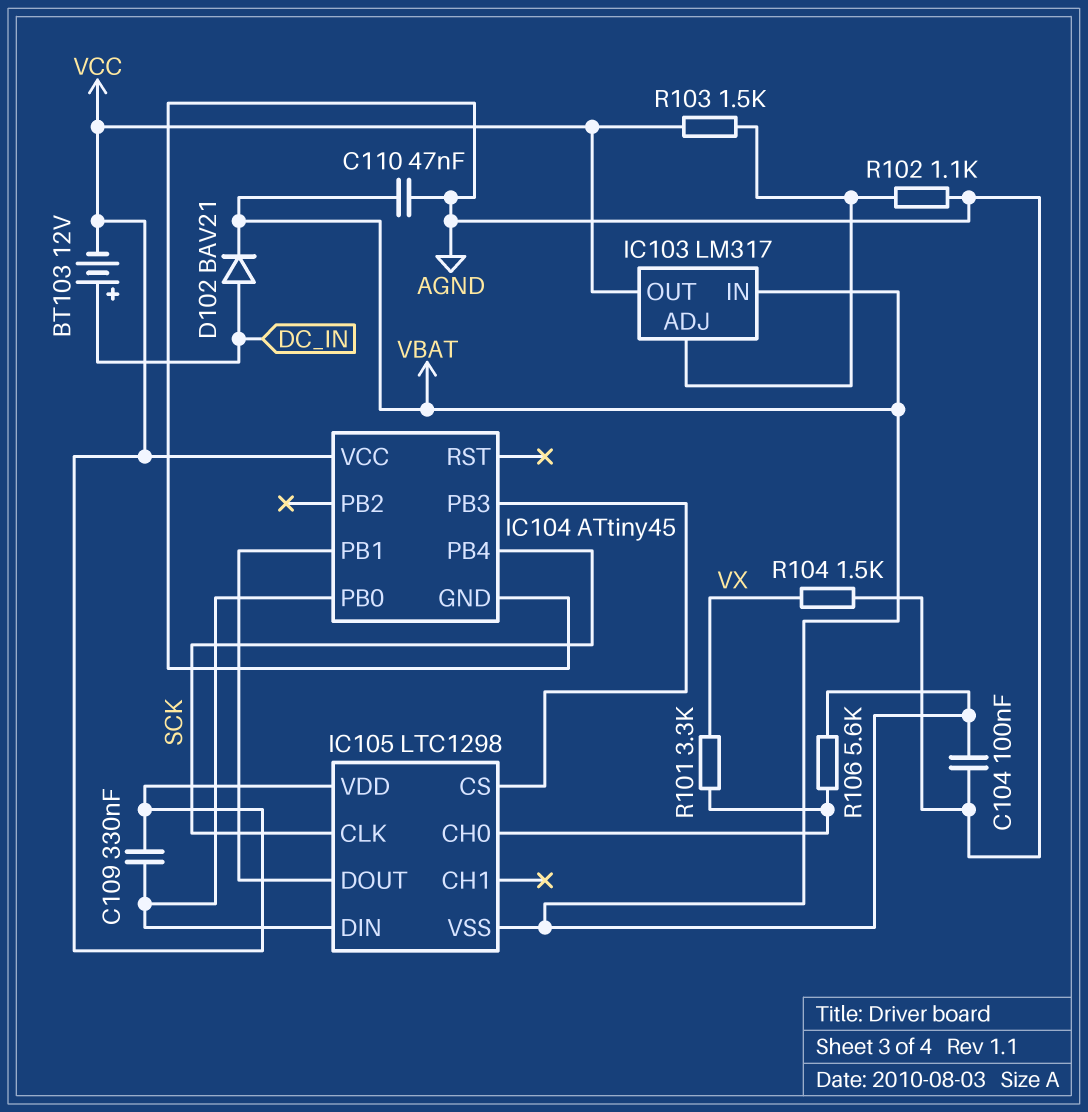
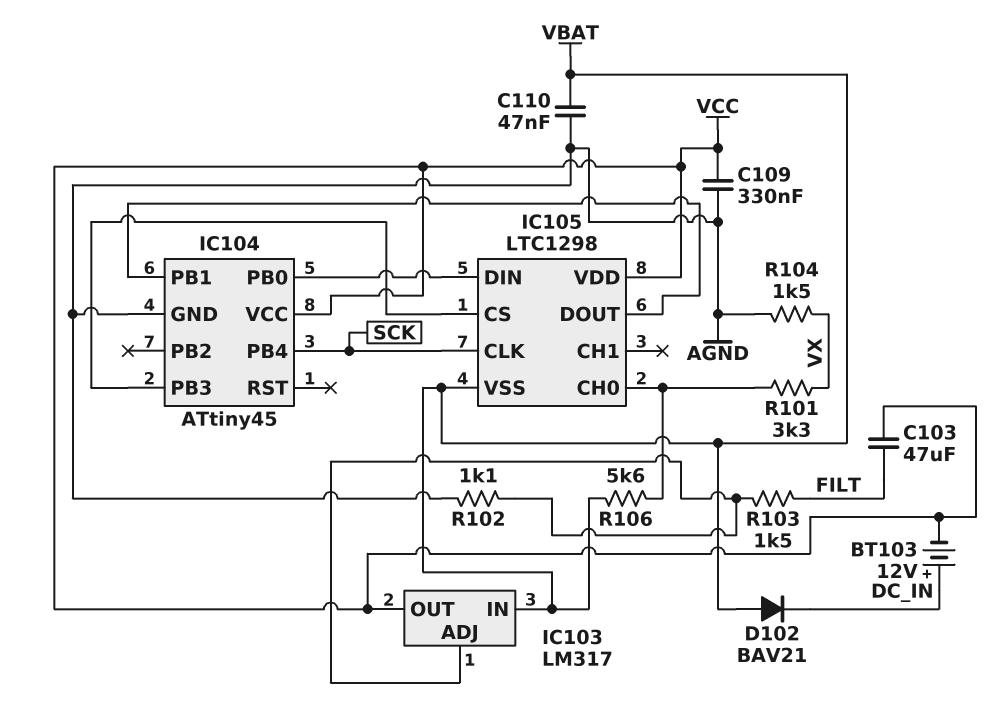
C103: none -> 47uF (FILT, VCC)
C104: 100nF (AGND, VBAT) -> none
C109: 330nF (IC104/PB0, VCC) -> 330nF (AGND, VCC)
D102: diode BAV21 (A DC_IN, K VBAT) -> diode BAV21 (A VBAT, K DC_IN)
R103: 1.5k (IC103/ADJ, VCC) -> 1.5k (FILT, IC103/ADJ)

